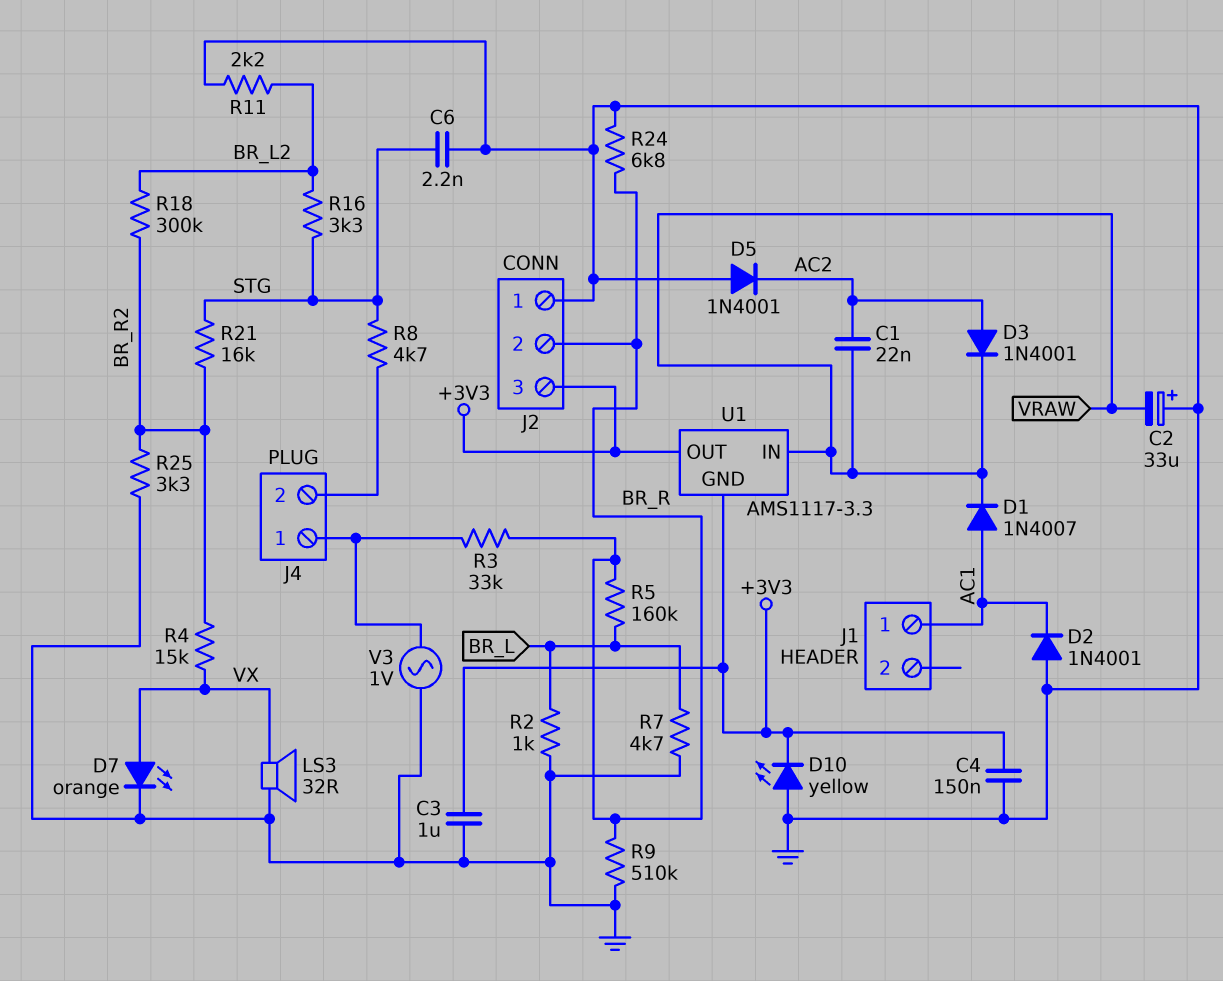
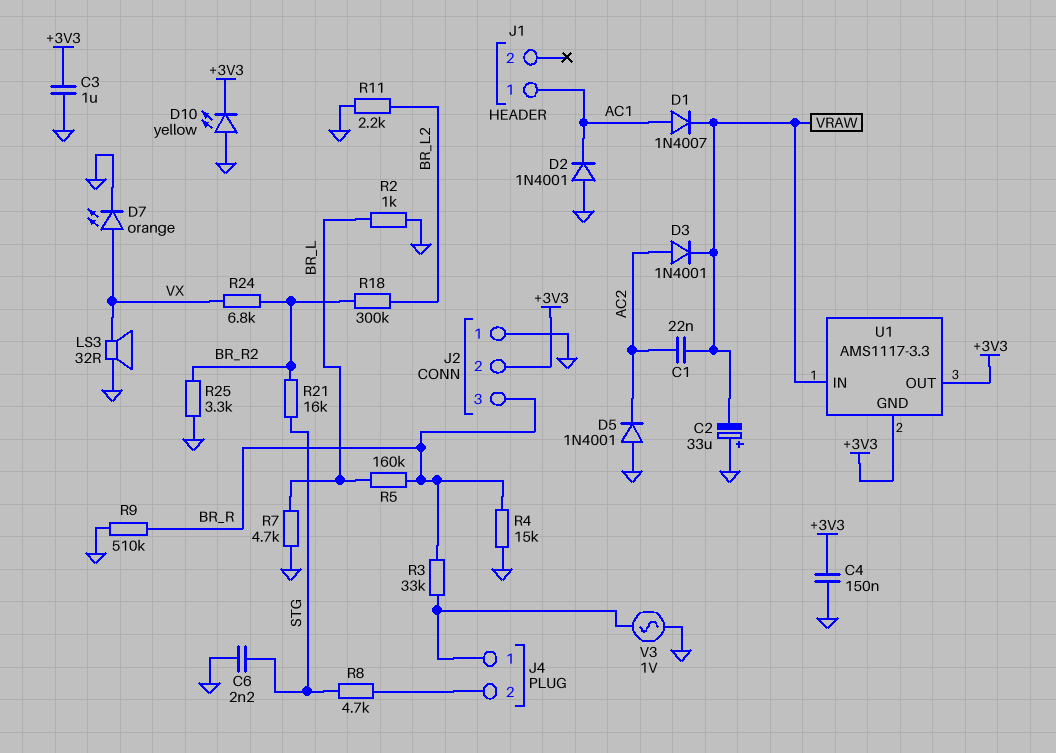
J2 pin 2: BR_R -> +3V3
J2 pin 3: +3V3 -> BR_R
R4: 15k (BR_R2, VX) -> 15k (BR_R, GND)
R16: 3.3k (BR_L2, STG) -> none
R24: 6.8k (BR_R, GND) -> 6.8k (BR_R2, VX)

